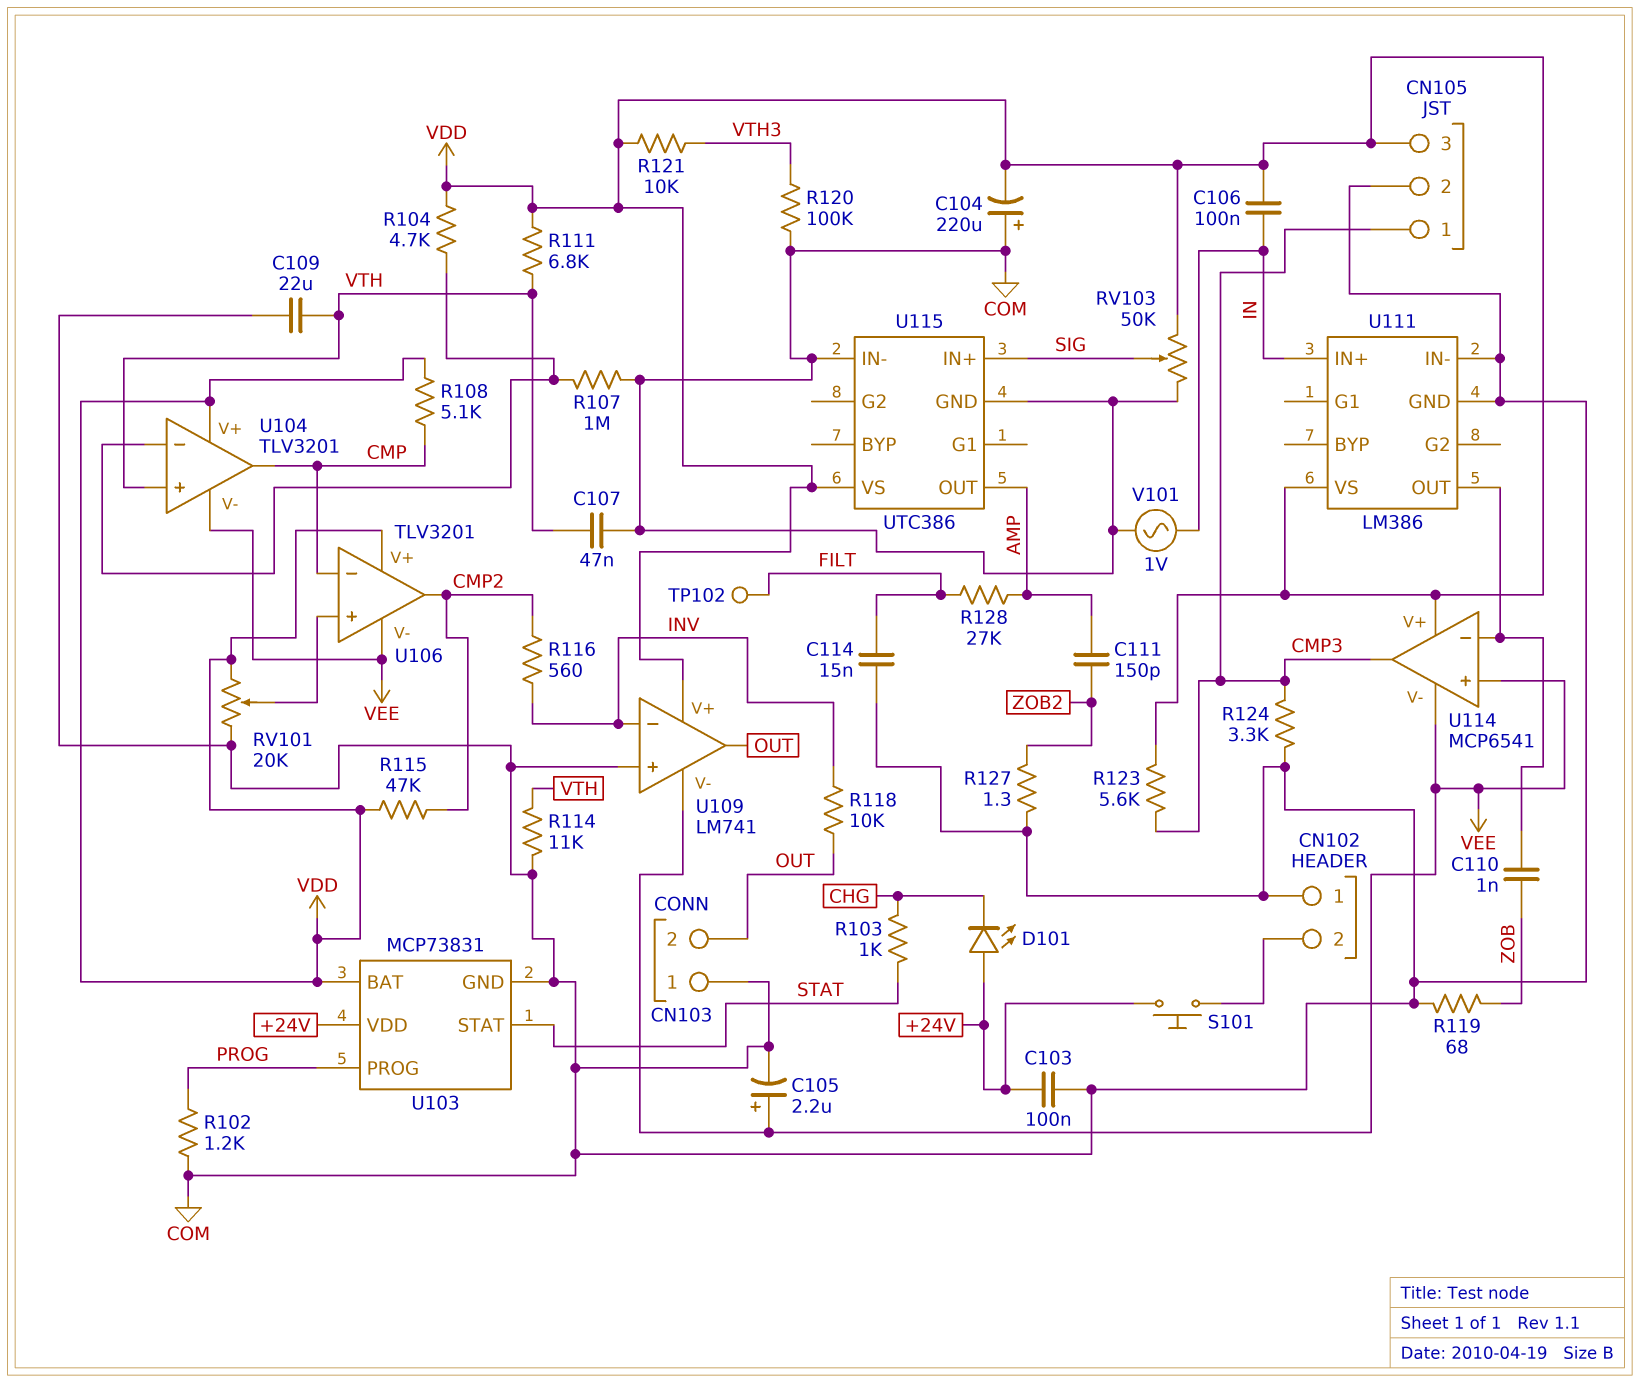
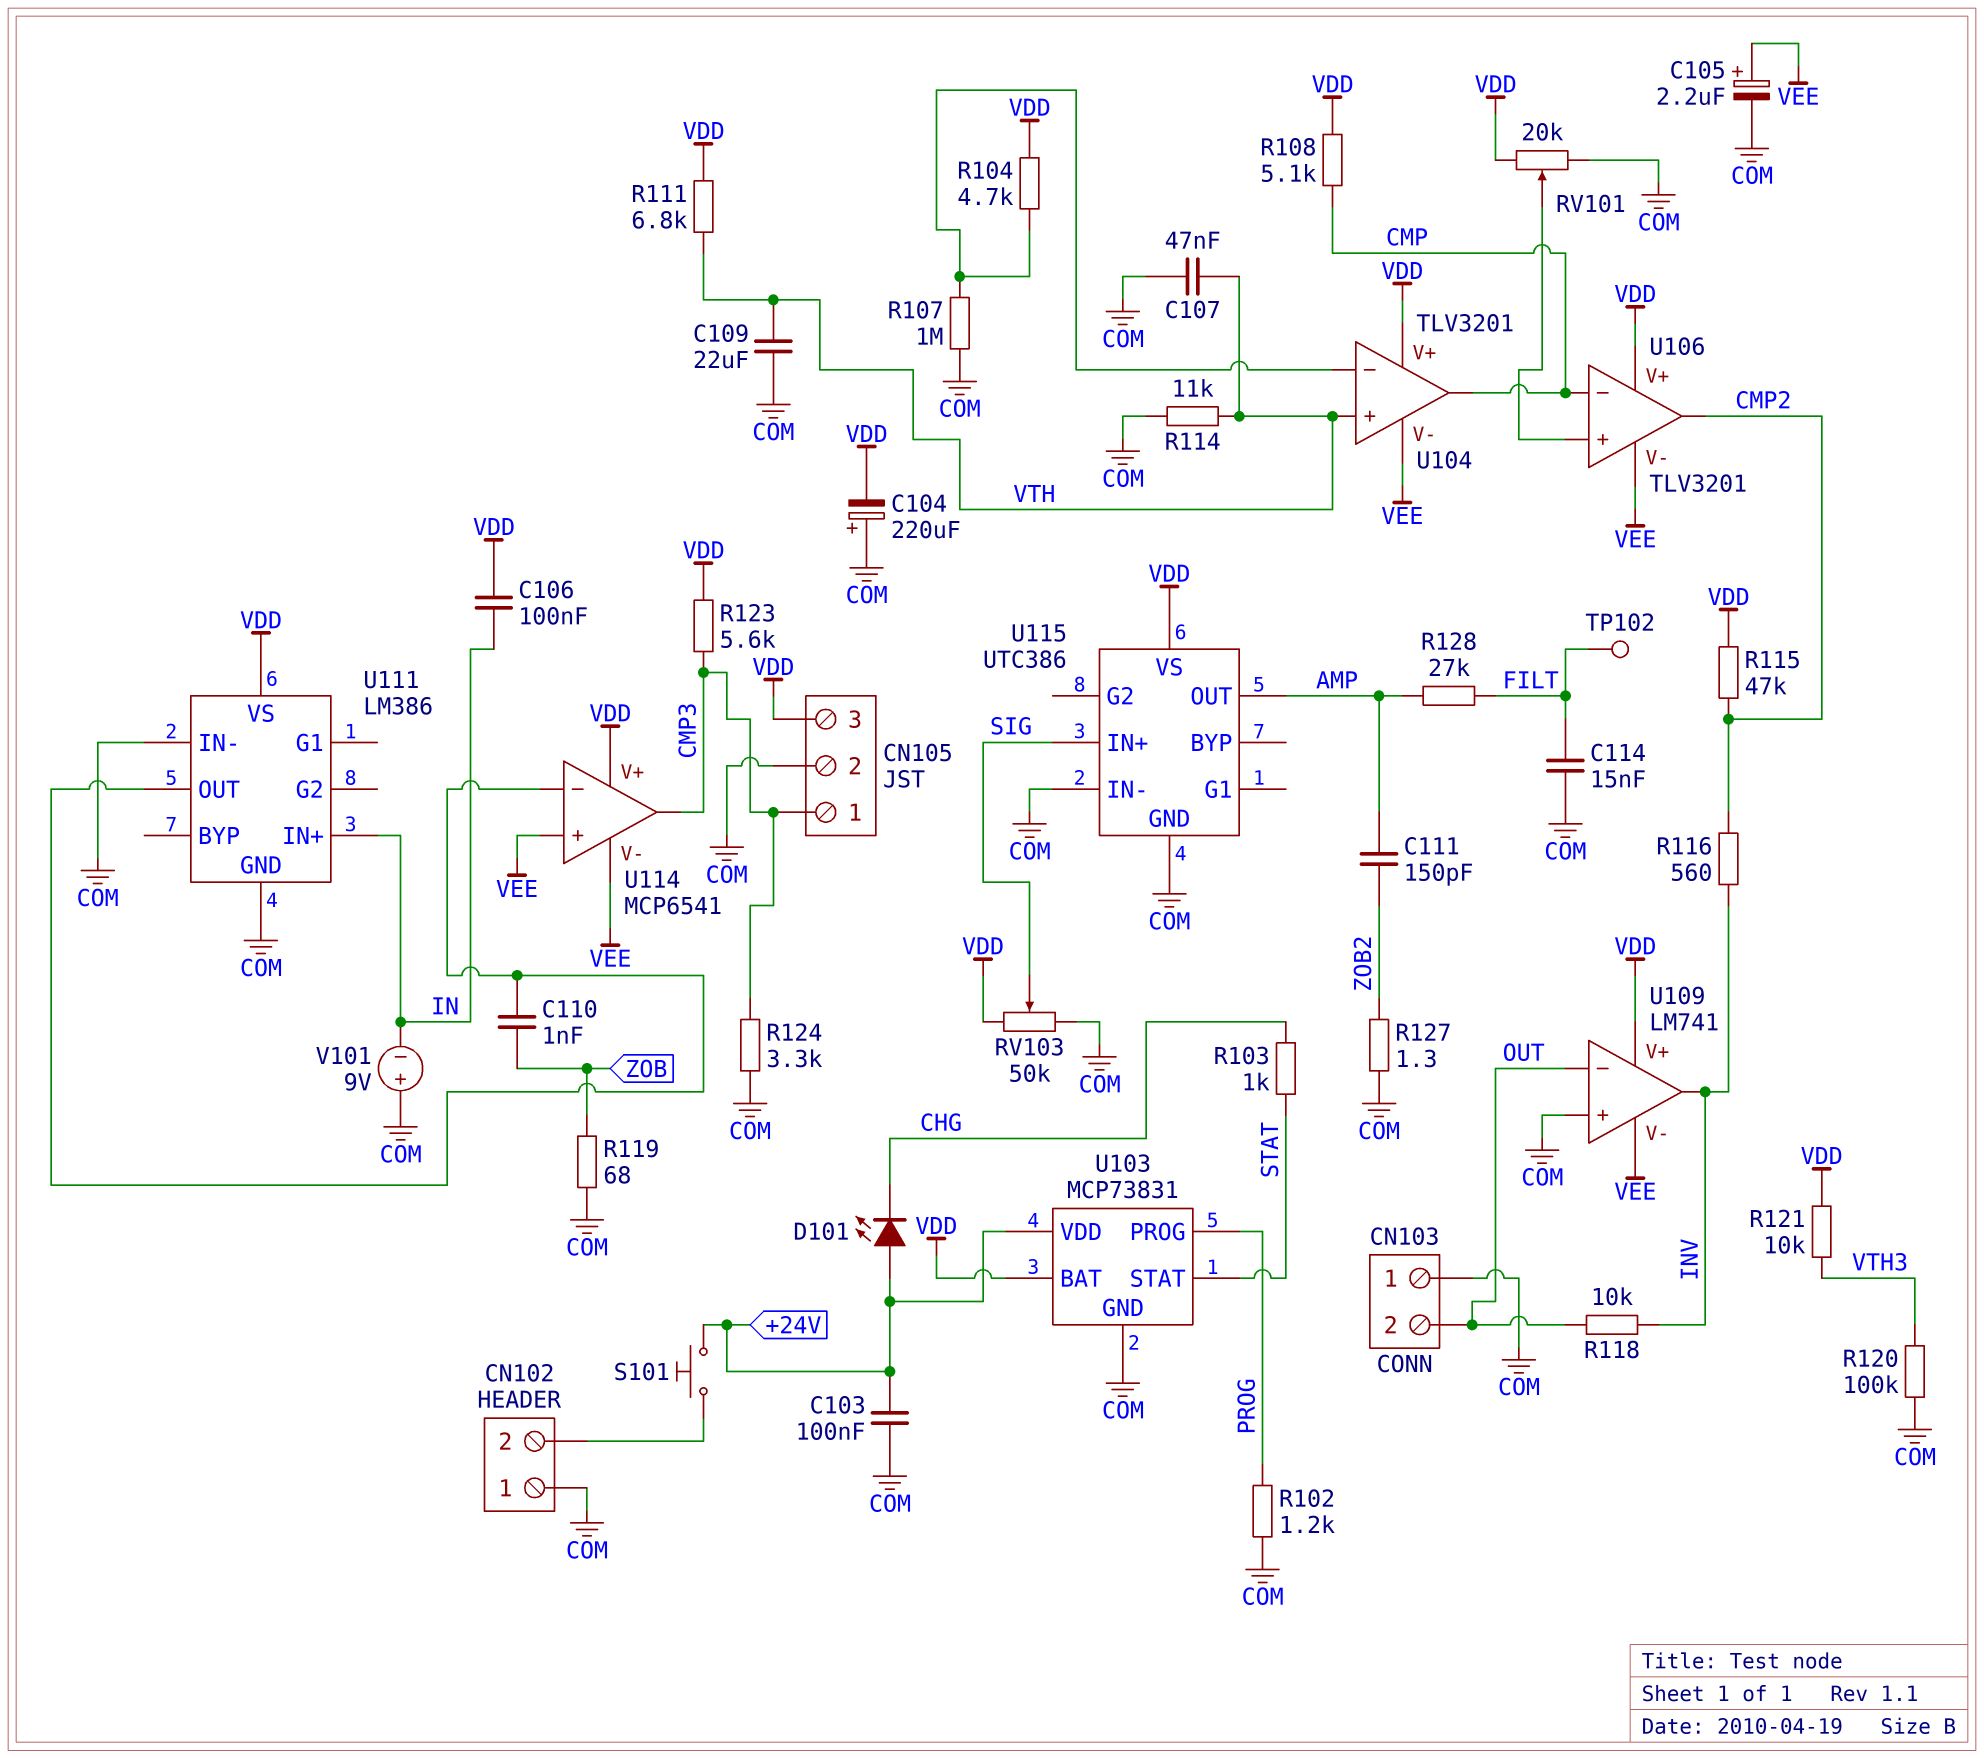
U109 pin in-: INV -> OUT
U109 pin out: OUT -> INV
V101: AC 1V (COM, IN) -> 9V (plus COM, minus IN)

